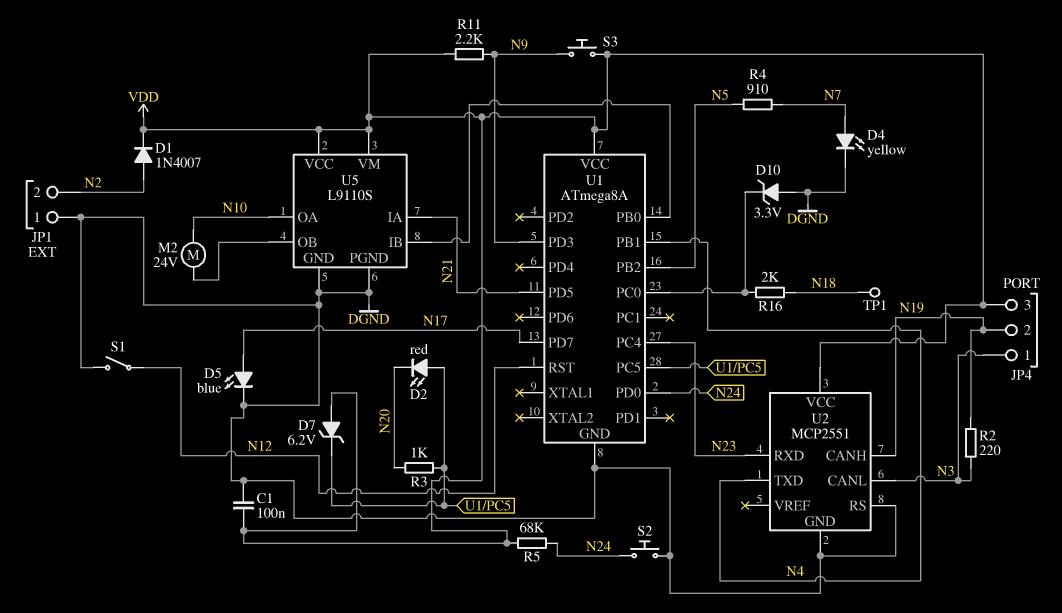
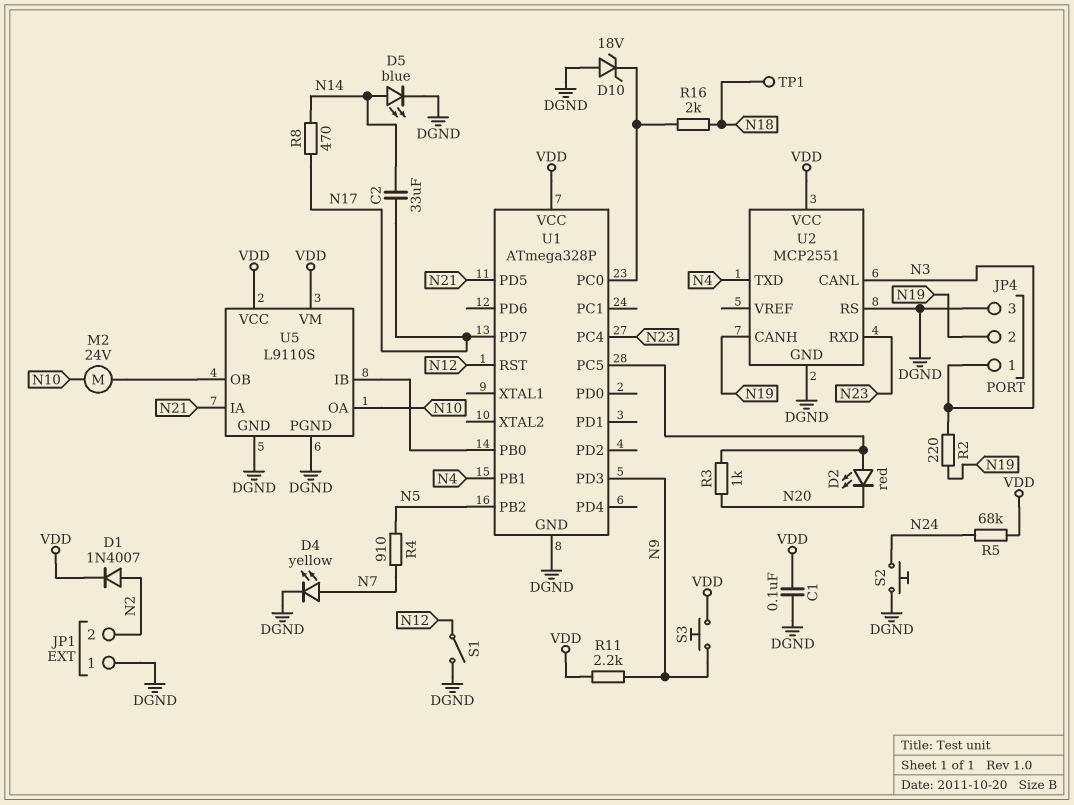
C2: none -> 33uF (N14, N17)
D5: LED blue (A N17, K DGND) -> LED blue (A N14, K DGND)
D7: zener 6.2V (A VDD, K U1/PC5) -> none
D10: zener 3.3V (A DGND, K U1/PC0) -> zener 18V (A DGND, K U1/PC0)
JP4 pin 3: VDD -> DGND
R8: none -> 470 (N14, N17)
U1: ATmega8A -> ATmega328P
U1 pin PD0: N24 -> none

